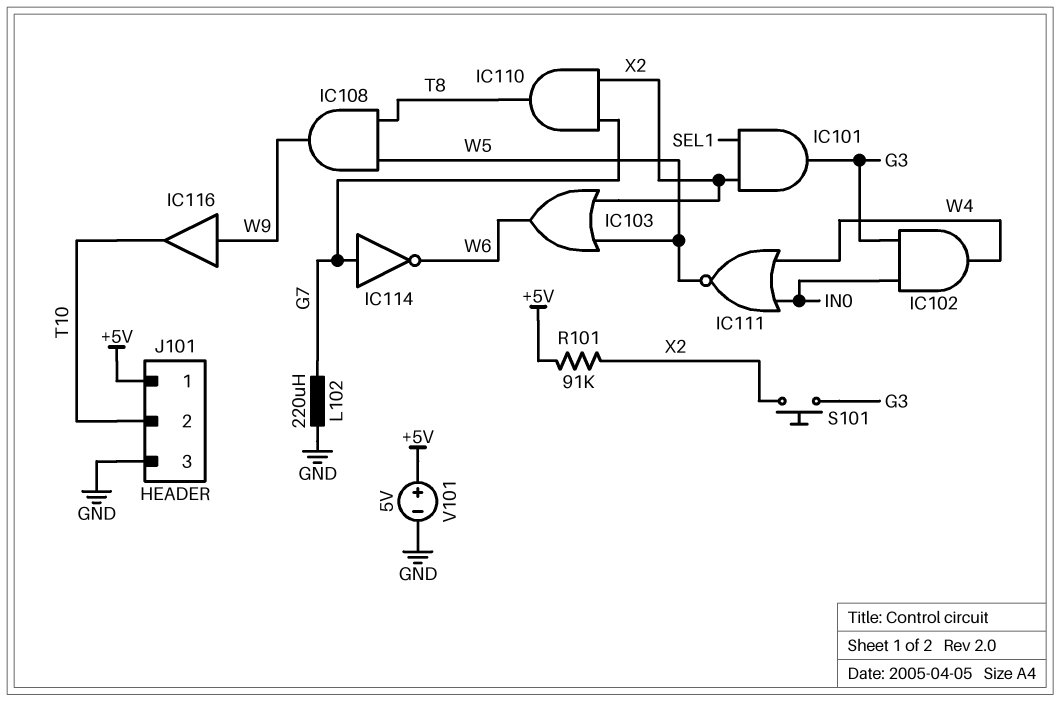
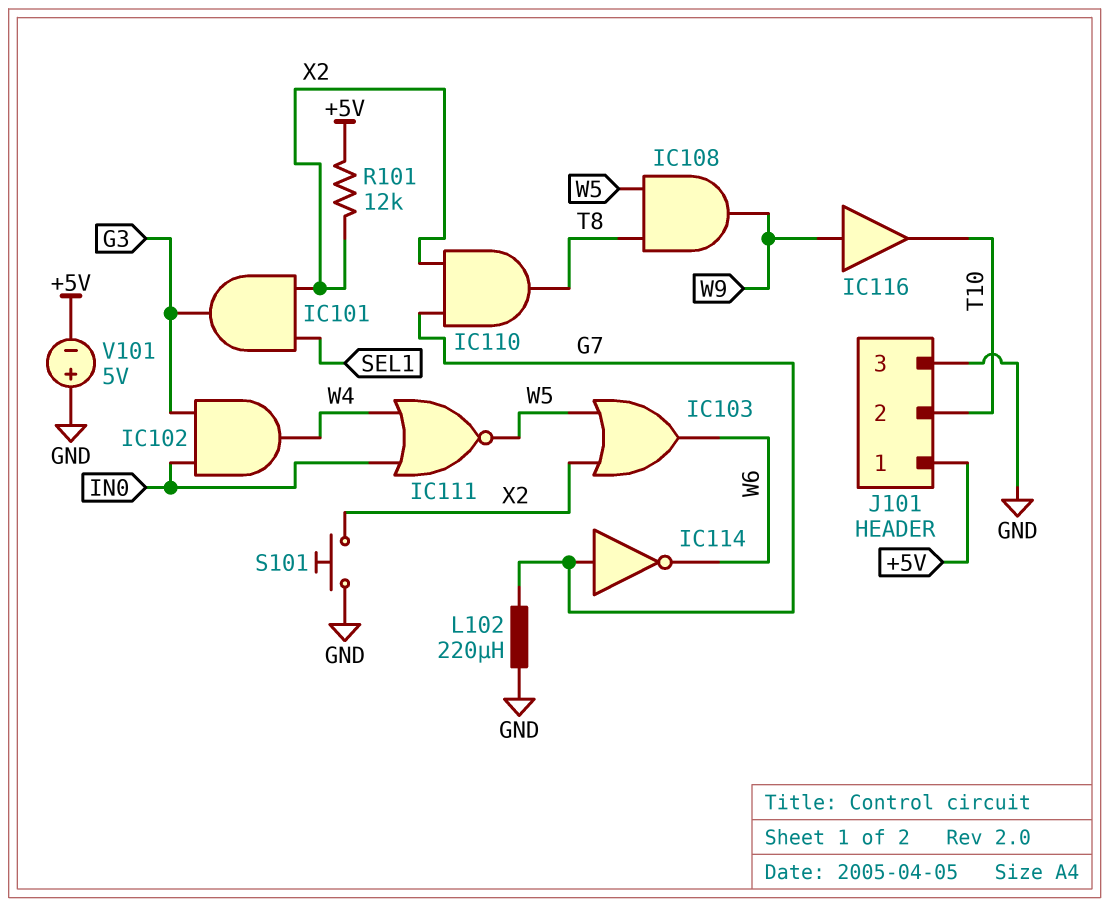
R101: 91k (+5V, X2) -> 12k (+5V, X2)
S101: button (G3, X2) -> button (GND, X2)
V101: 5V (plus +5V, minus GND) -> 5V (plus GND, minus +5V)

